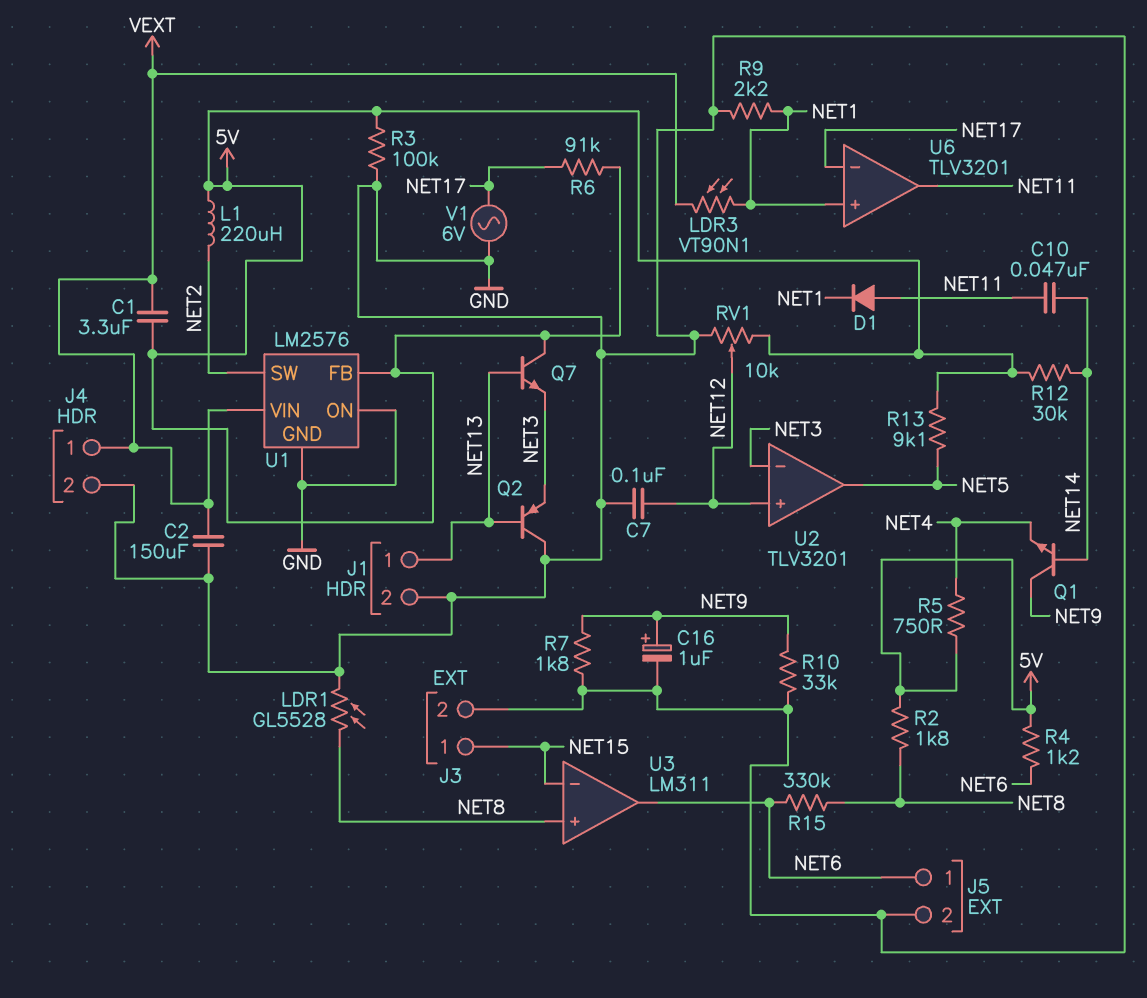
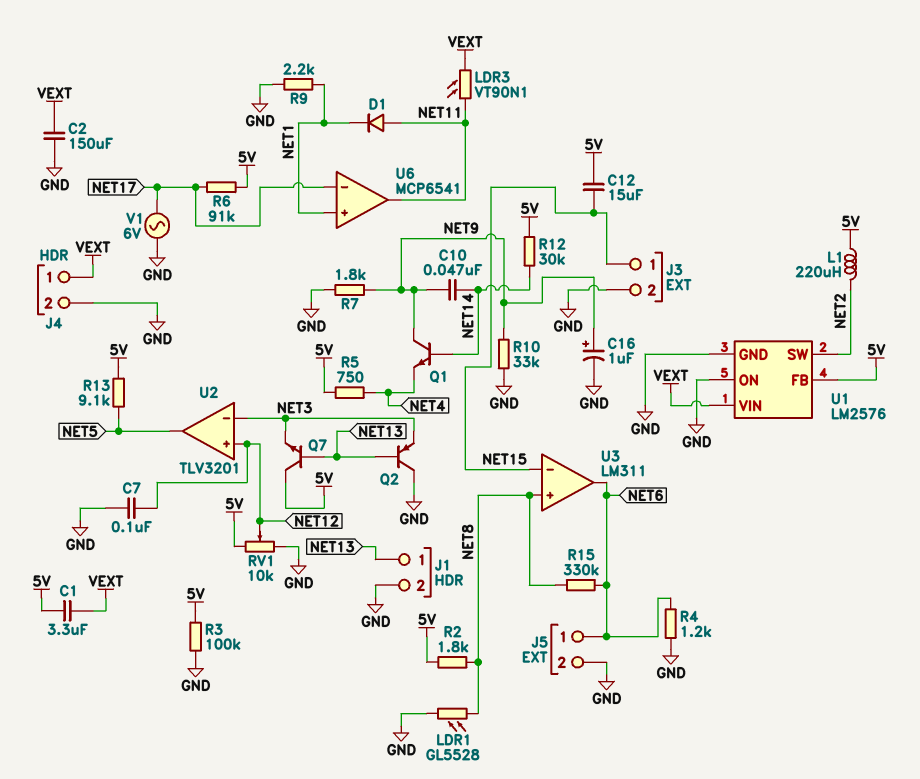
C10: 47nF (NET11, NET14) -> 47nF (NET9, NET14)
C12: none -> 15uF (5V, NET15)
LDR3: VT90N1 (NET1, VEXT) -> VT90N1 (NET11, VEXT)
R4: 1.2k (5V, NET6) -> 1.2k (GND, NET6)
U6: TLV3201 -> MCP6541

